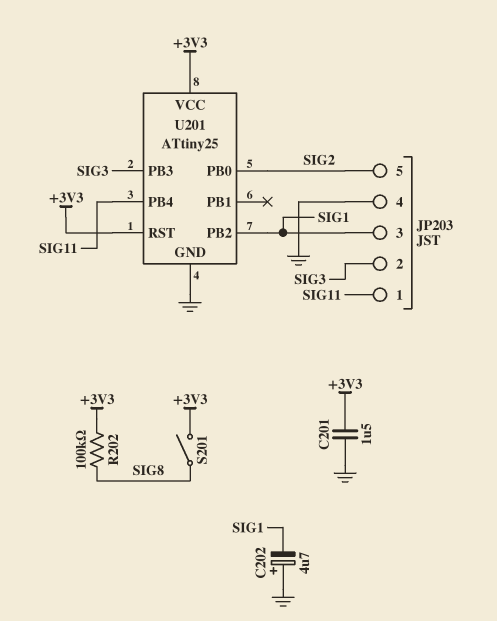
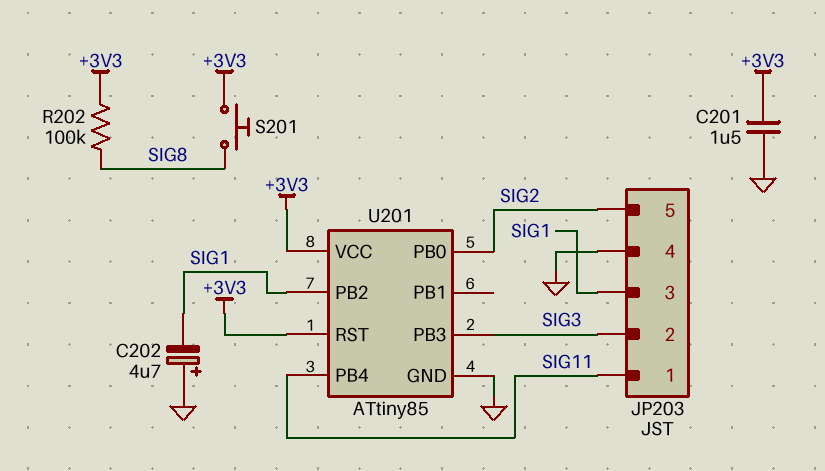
S201: switch (+3V3, SIG8) -> button (+3V3, SIG8)
U201: ATtiny25 -> ATtiny85

